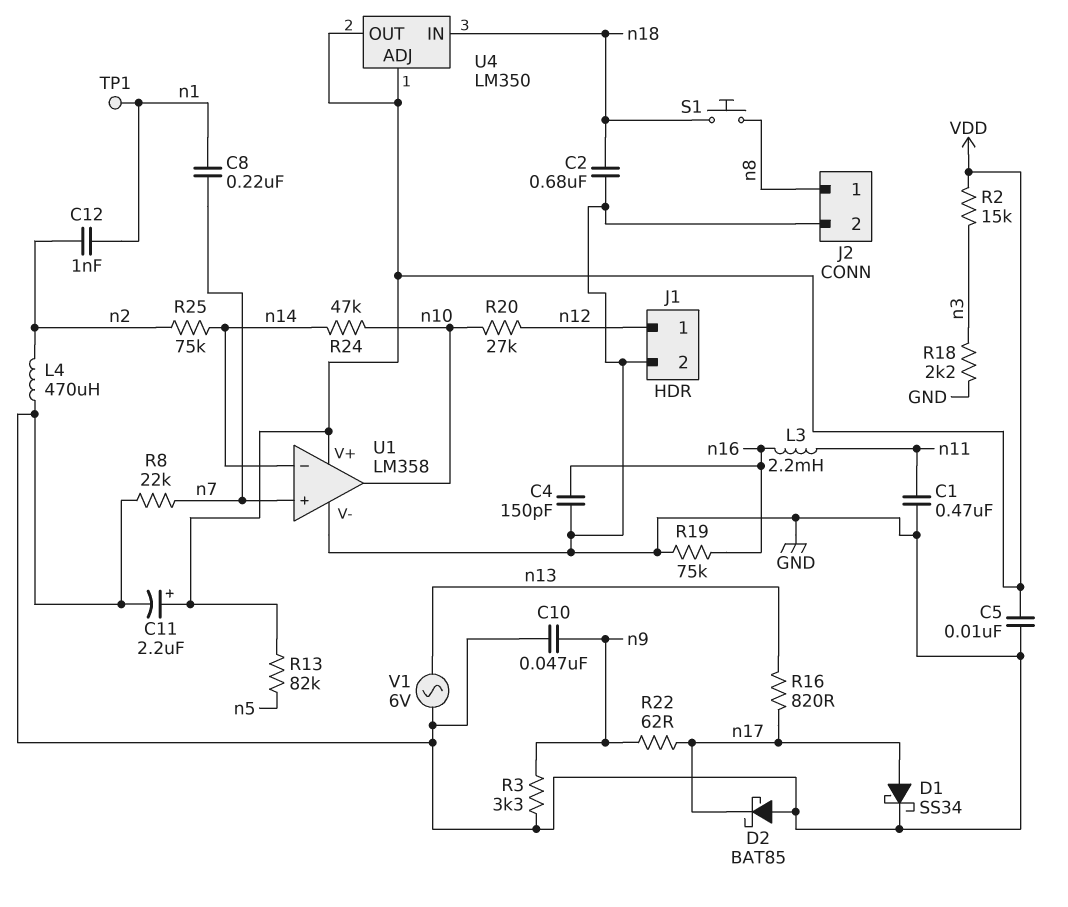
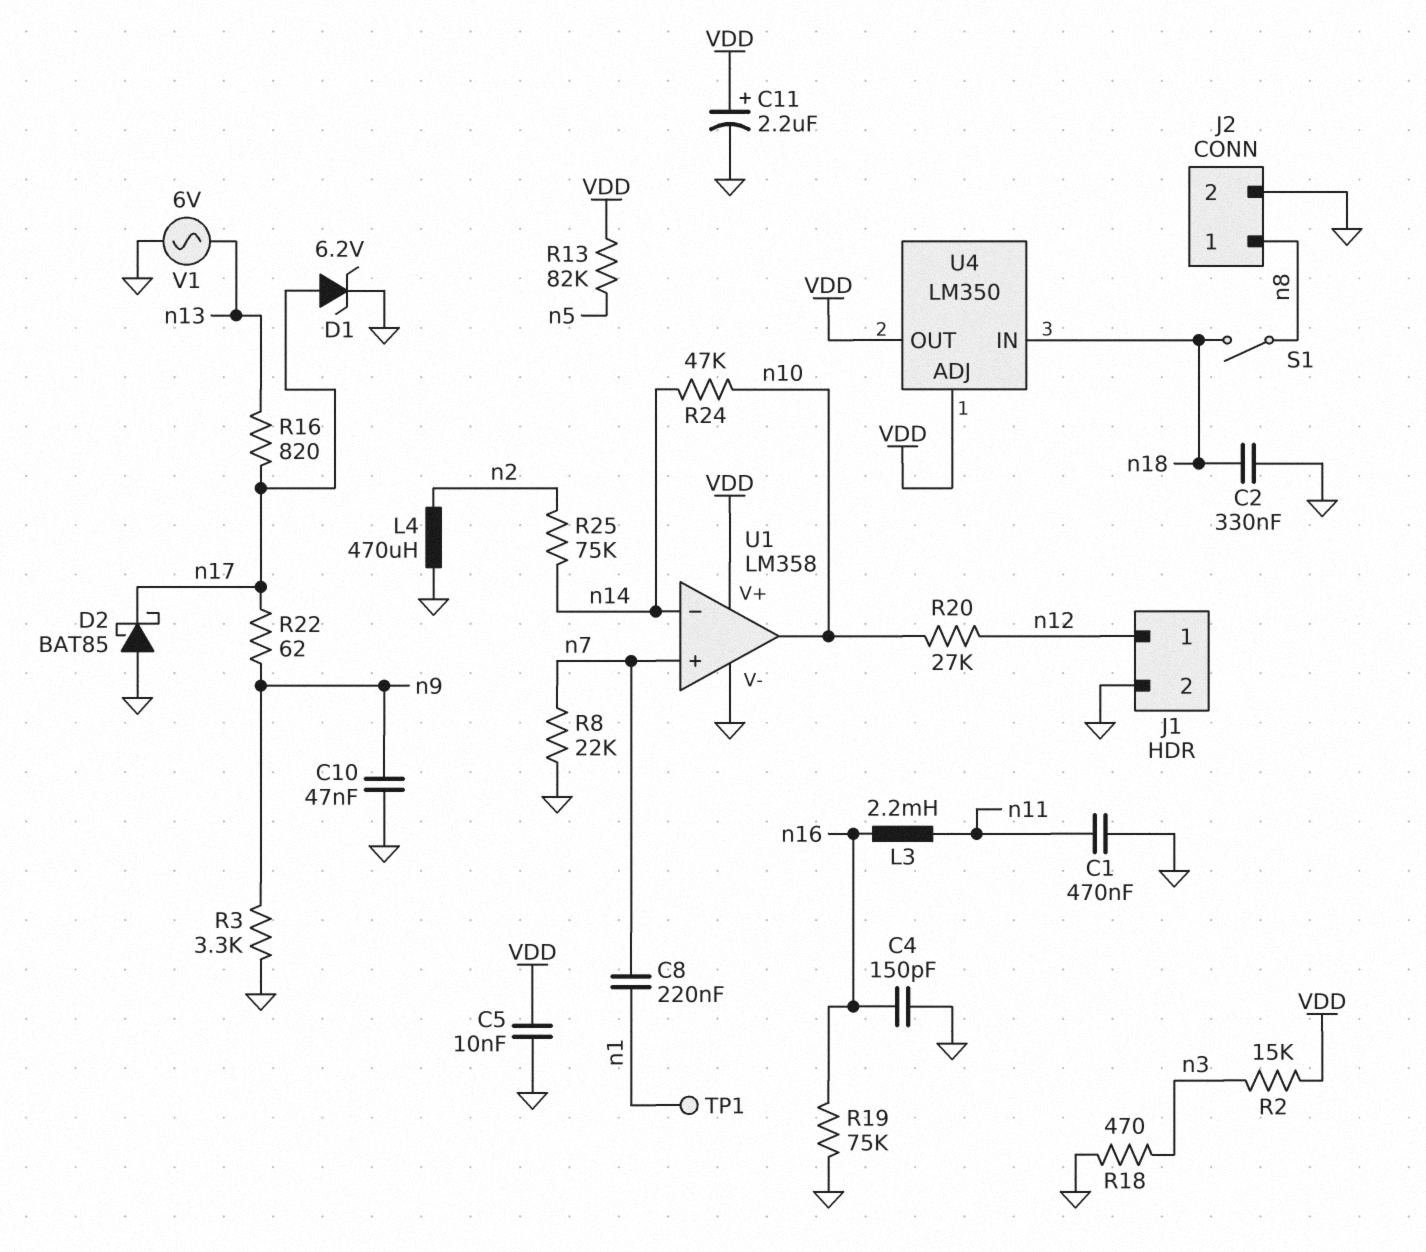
C2: 680nF (GND, n18) -> 330nF (GND, n18)
C12: 1nF (n1, n2) -> none
D1: schottky SS34 (A n17, K GND) -> zener 6.2V (A n17, K GND)
R18: 2.2k (GND, n3) -> 470 (GND, n3)
S1: button (n8, n18) -> switch (n8, n18)

